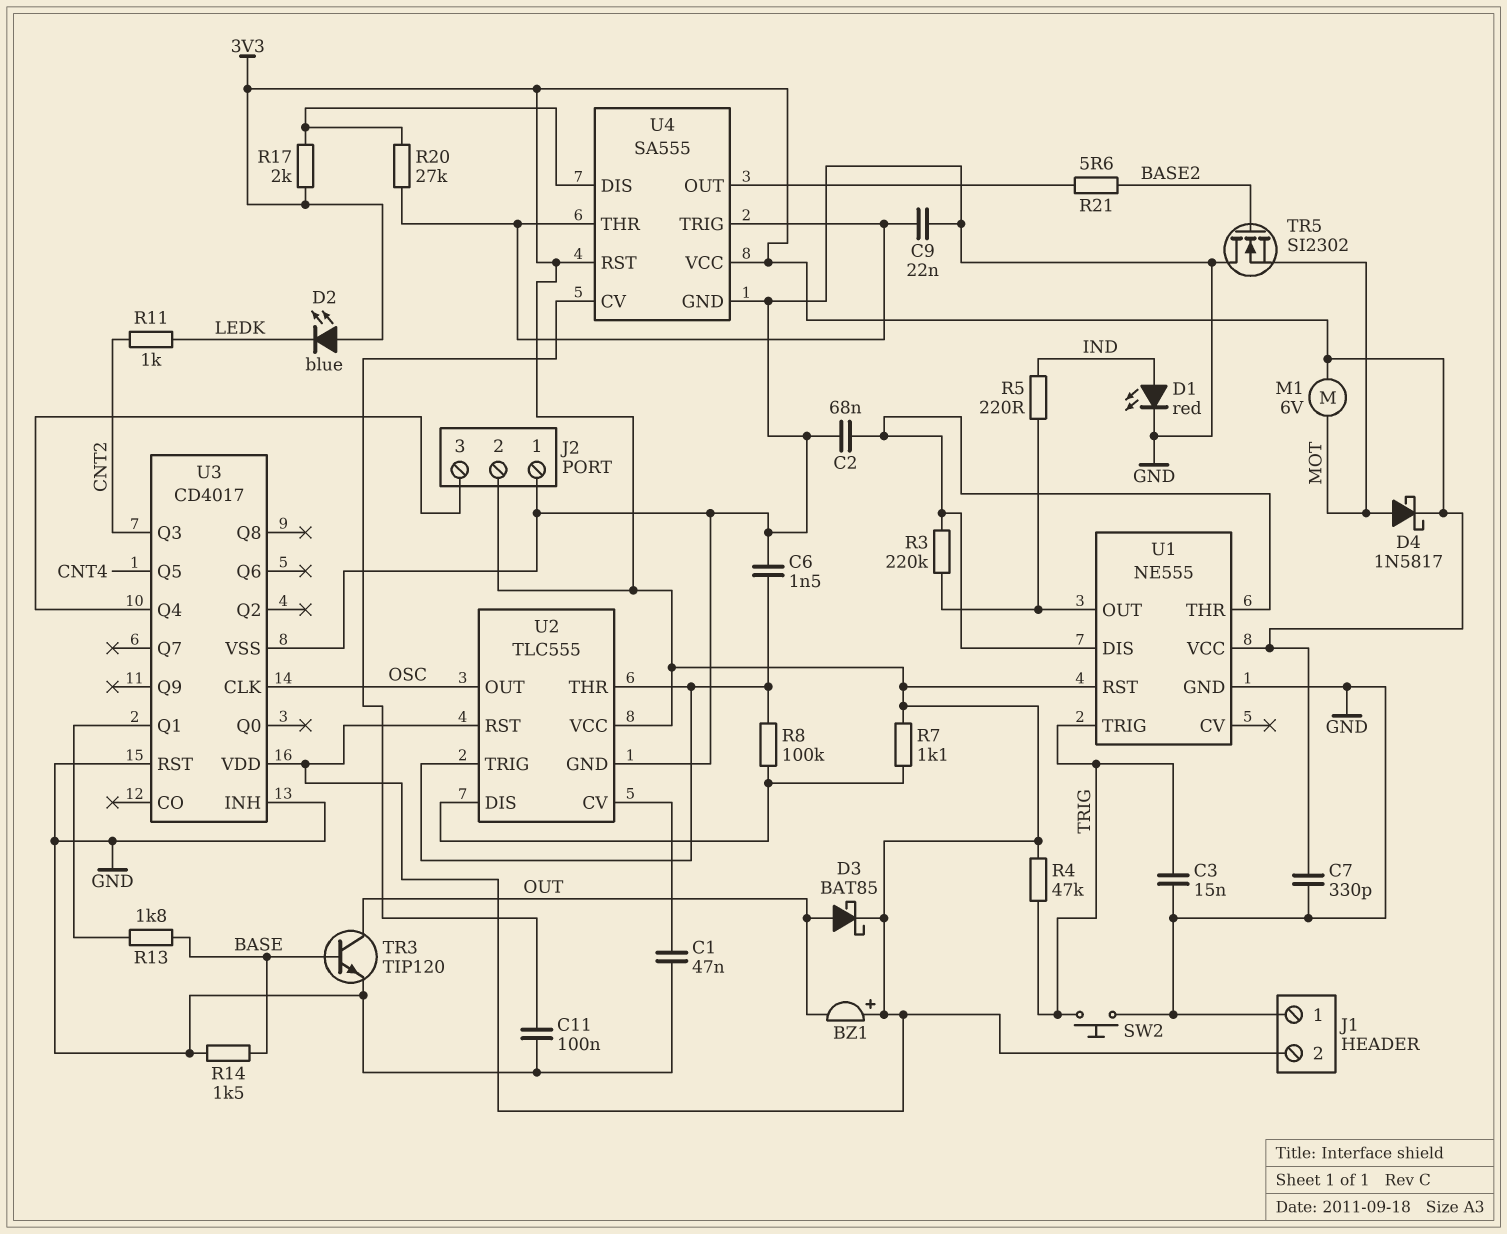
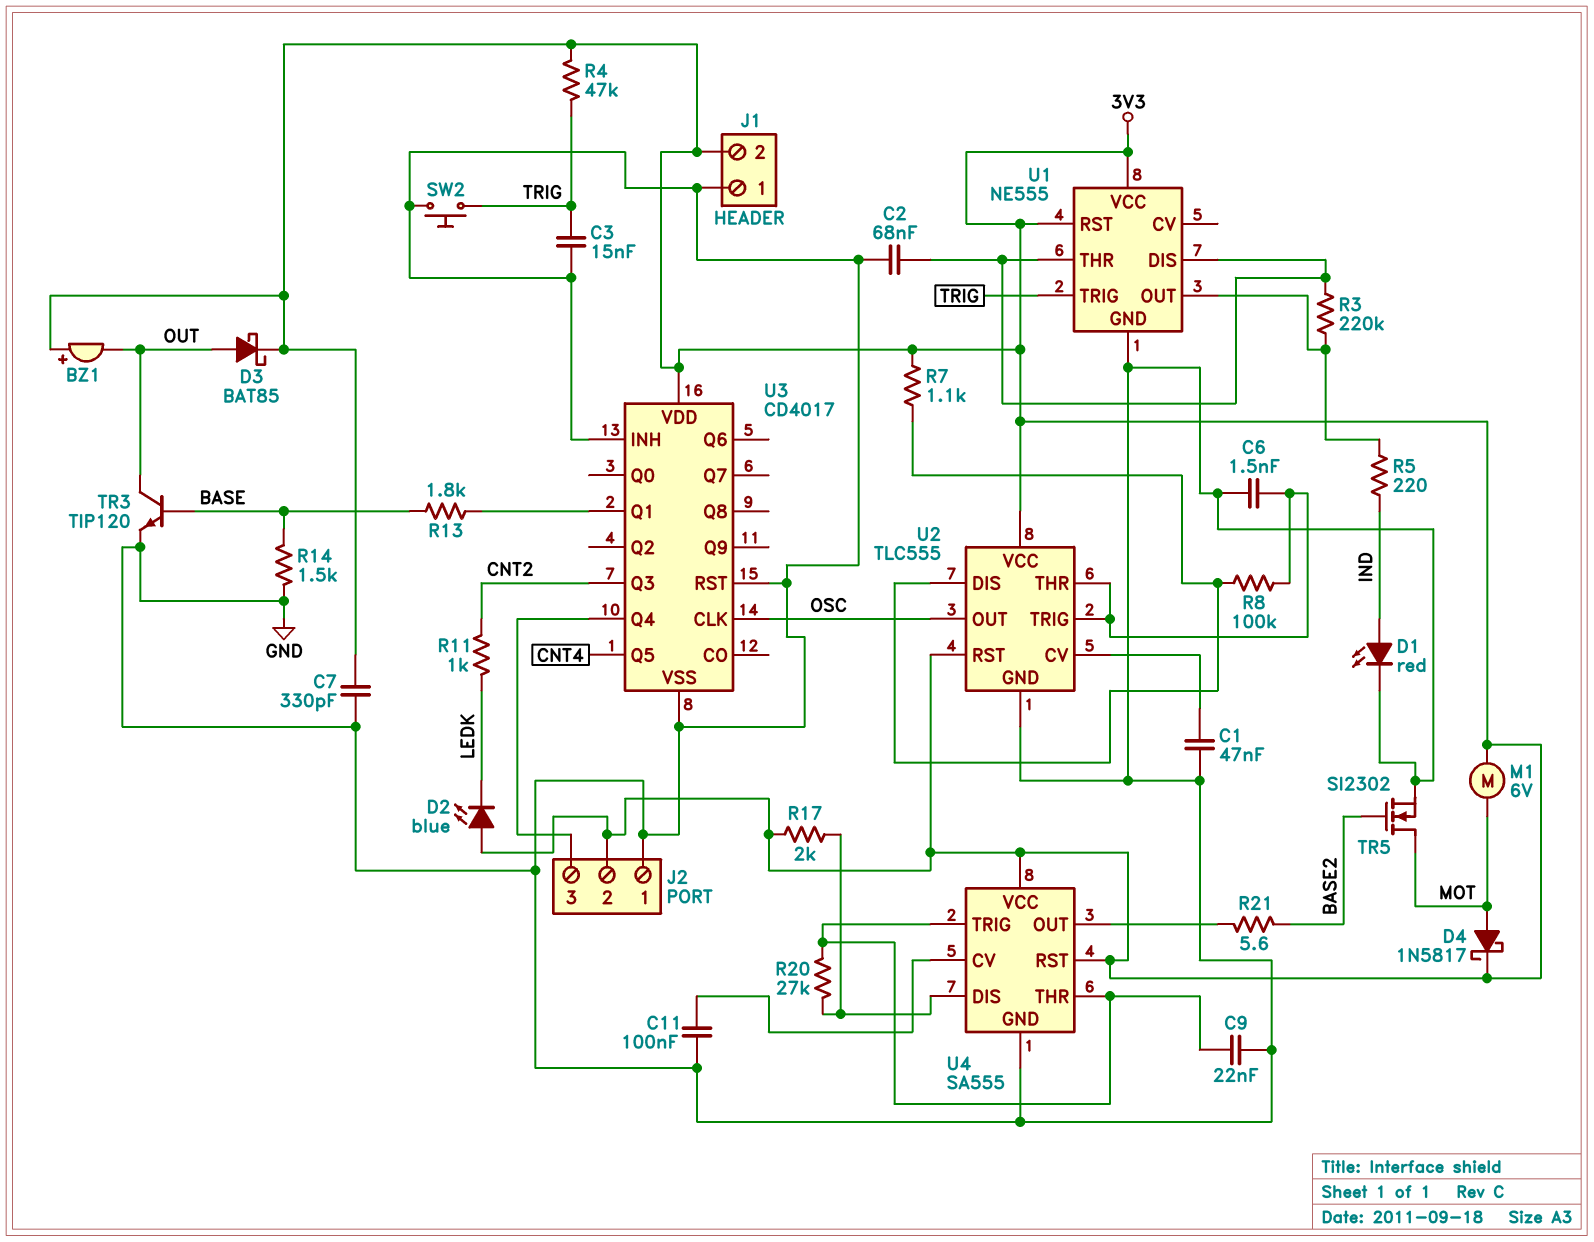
TR5: NMOS SI2302 (G BASE2, D GND, S MOT) -> NMOS SI2302 (G BASE2, D MOT, S GND)

